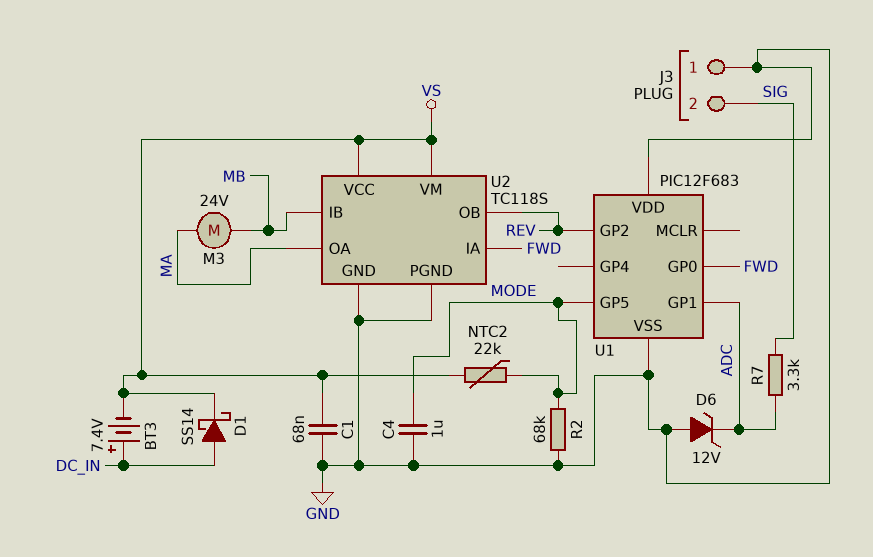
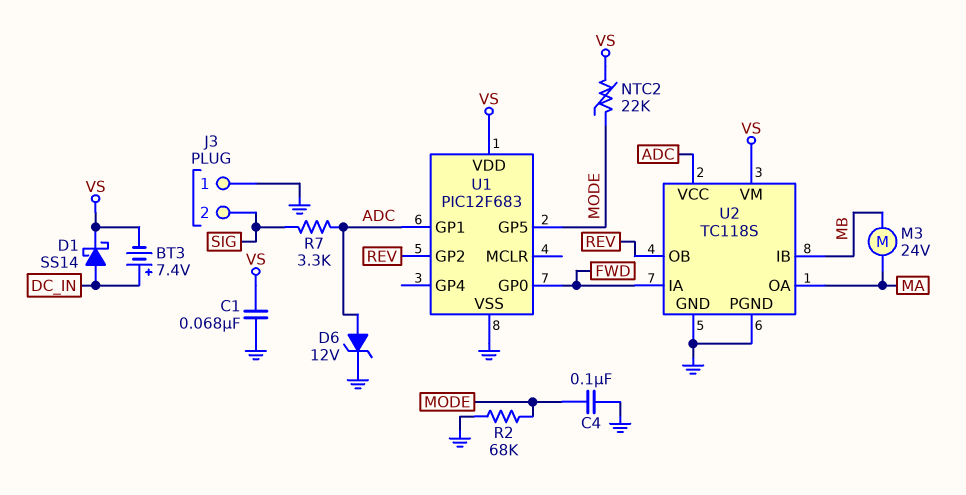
C4: 1uF (GND, MODE) -> 100nF (GND, MODE)
D6: zener 12V (A GND, K ADC) -> zener 12V (A ADC, K GND)
U1 pin VDD: GND -> VS
U2 pin VCC: VS -> ADC

